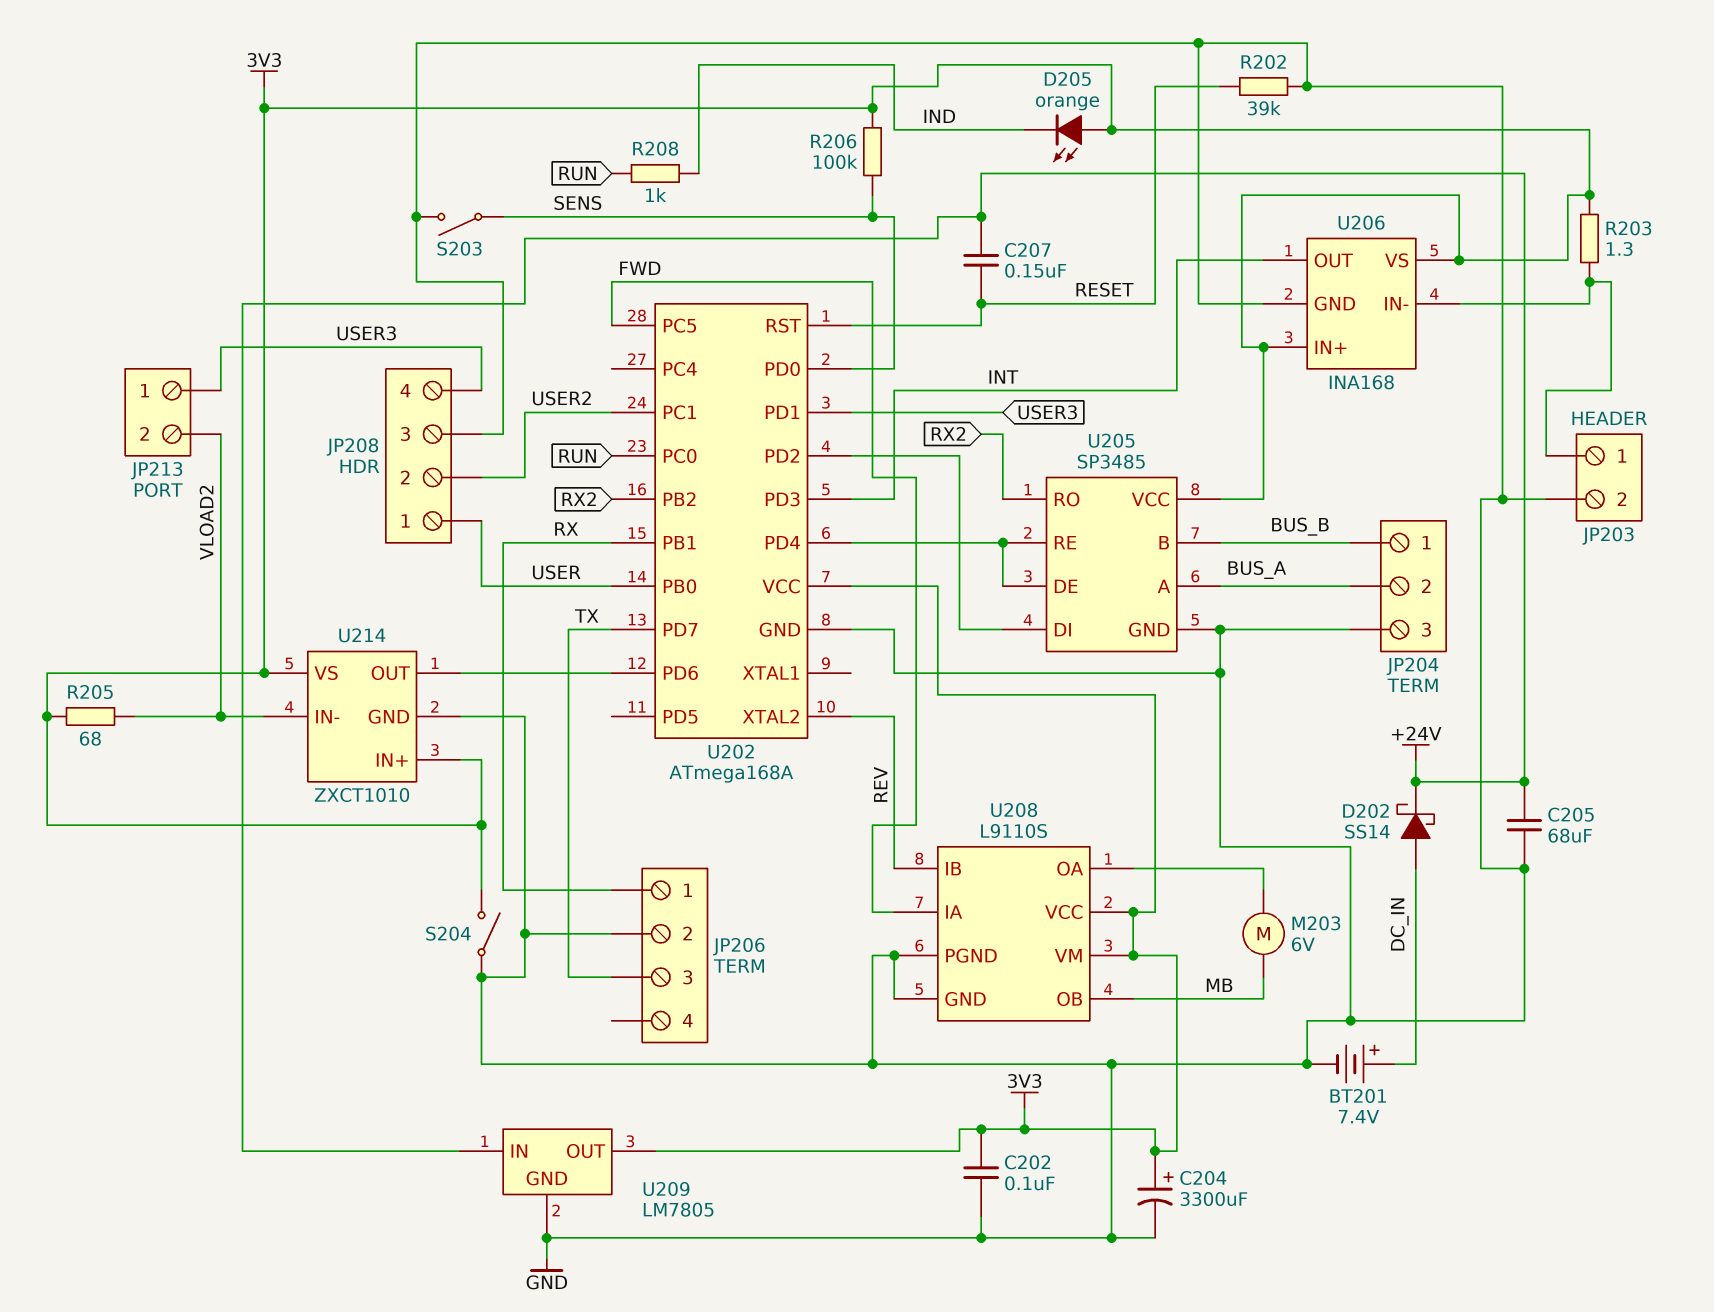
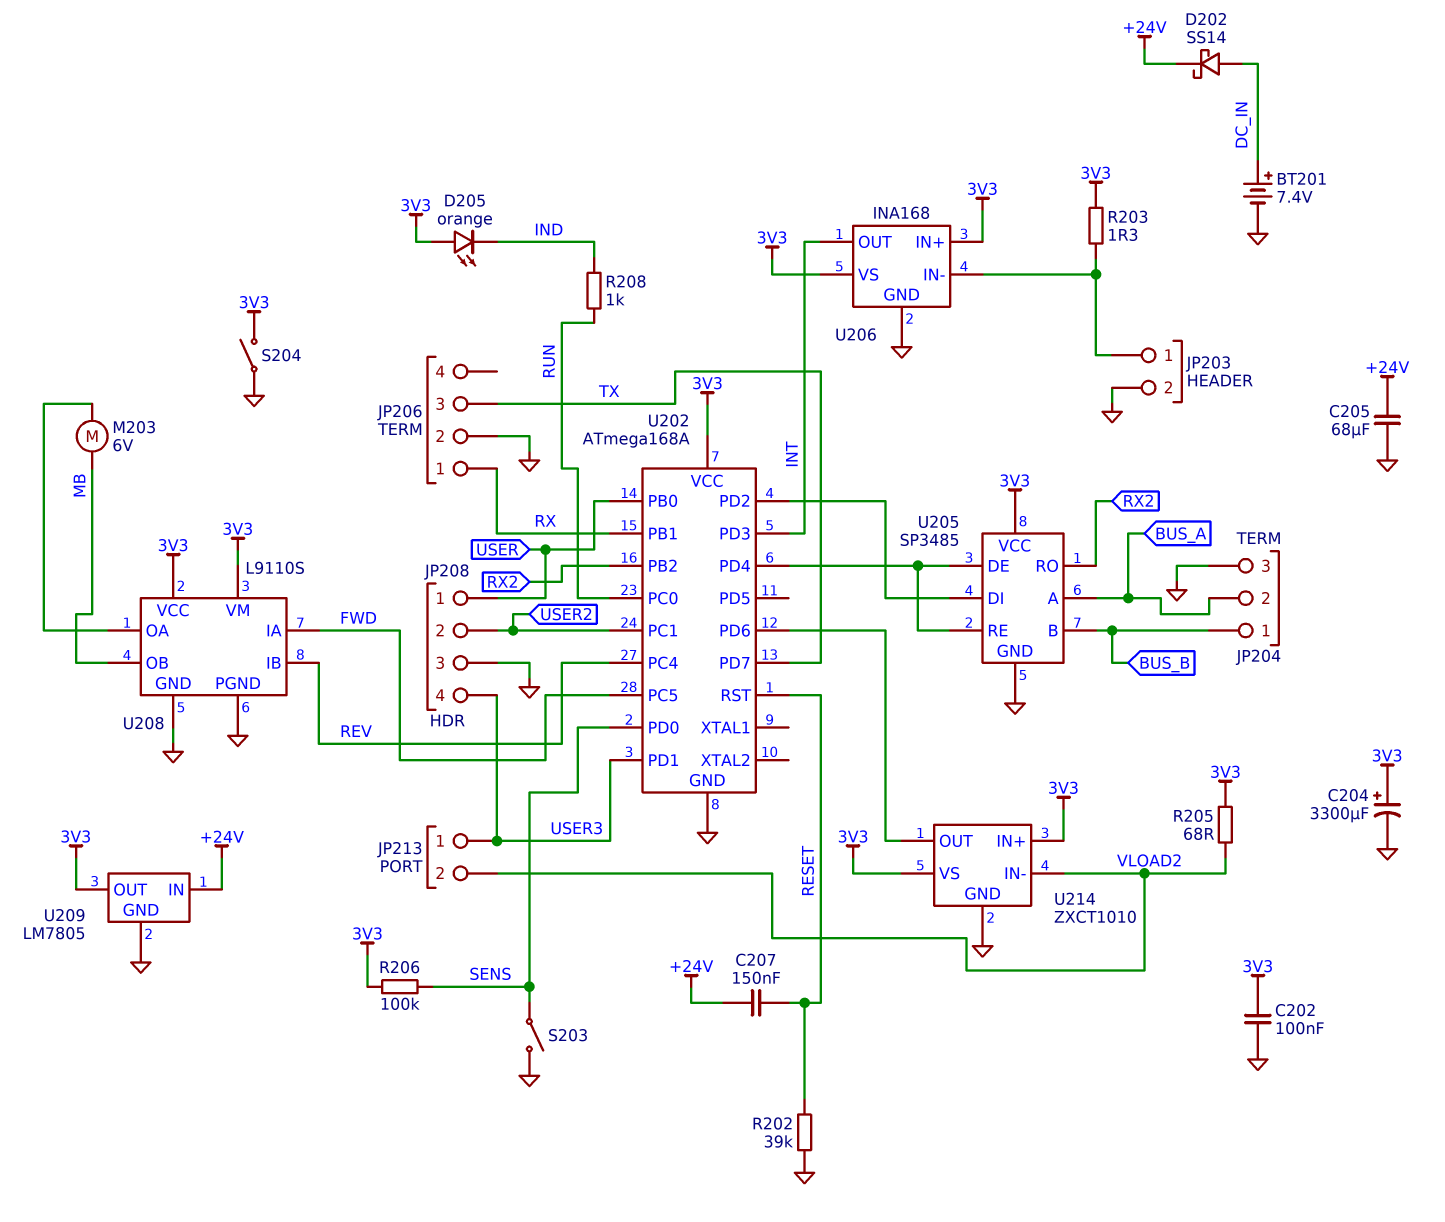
U202 pin PC4: none -> REV
U202 pin XTAL2: REV -> none

